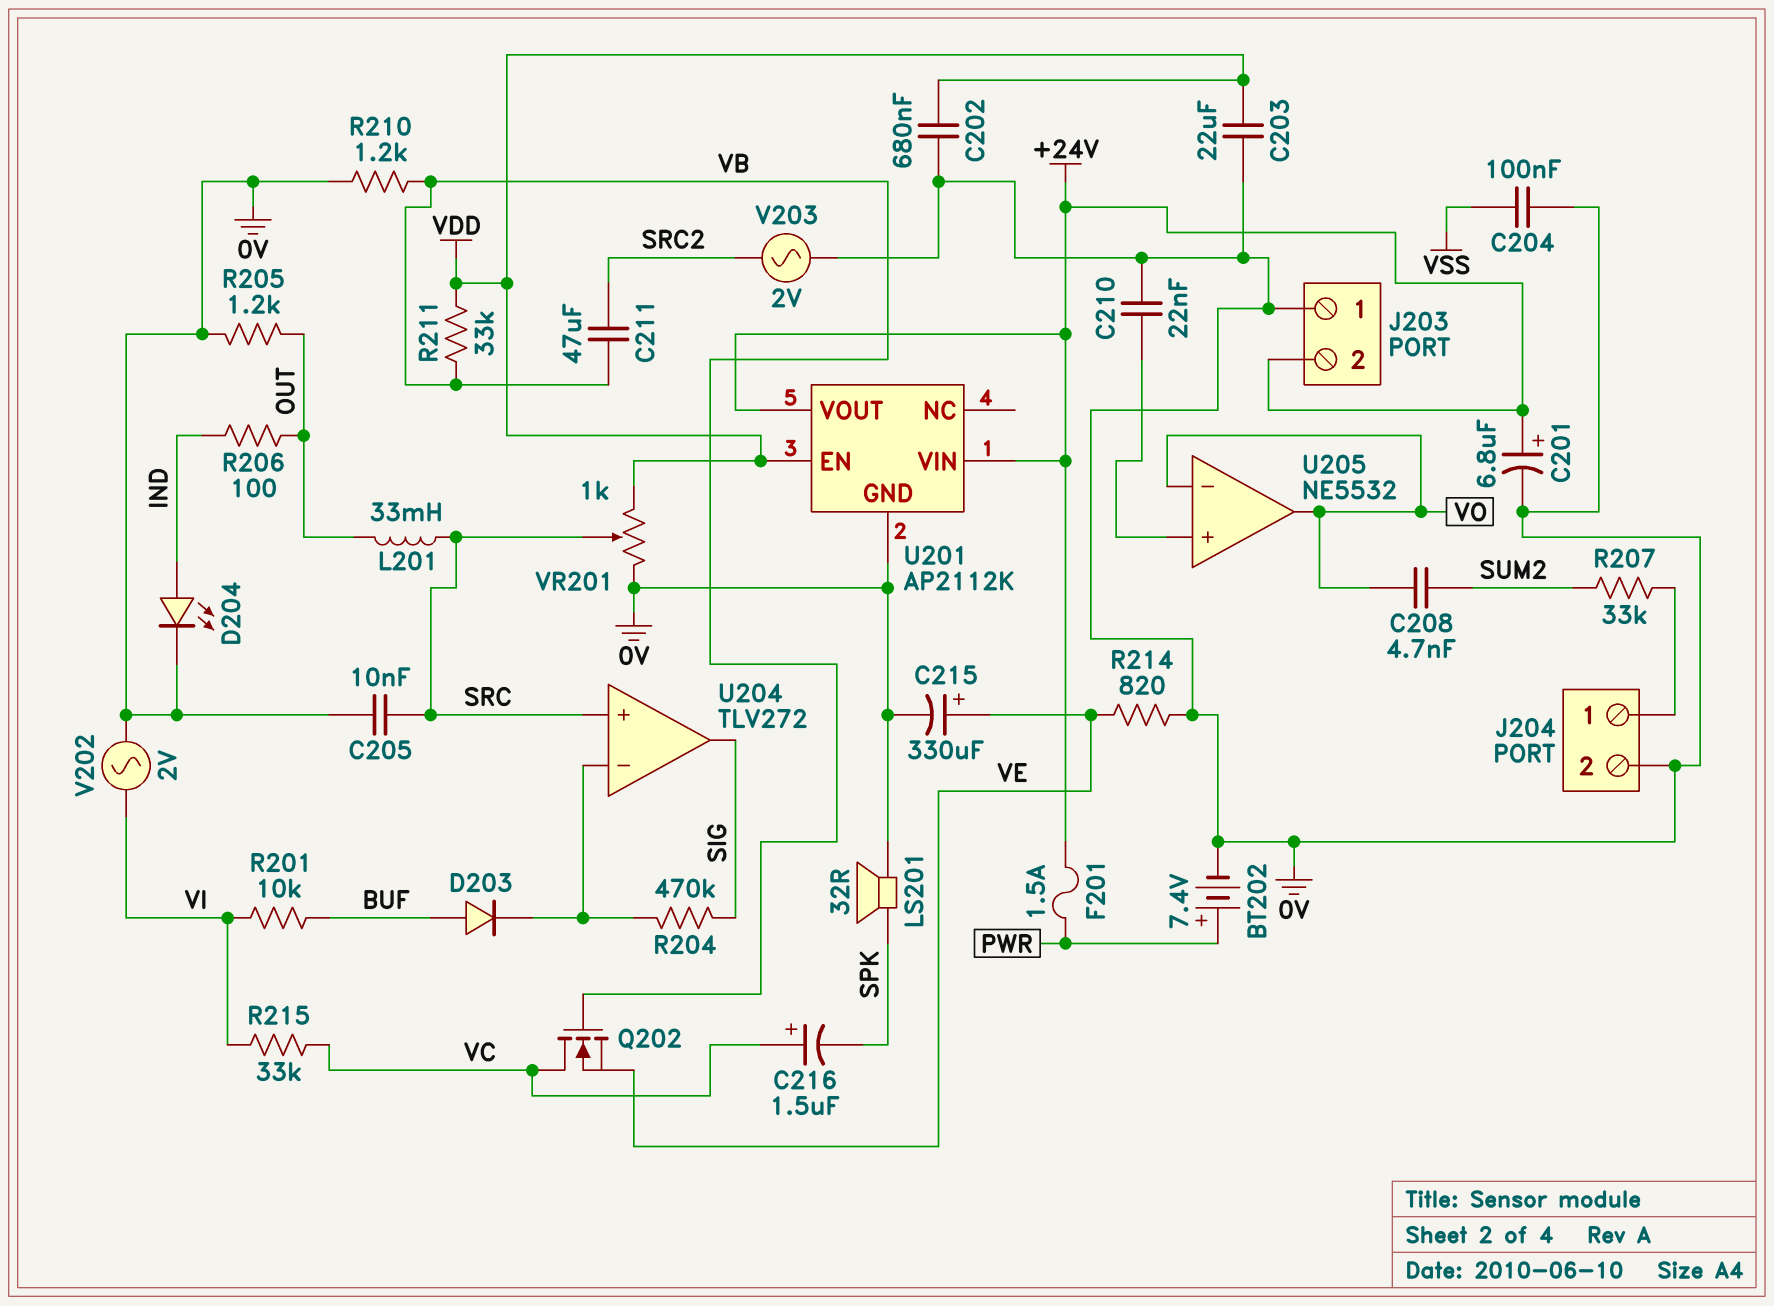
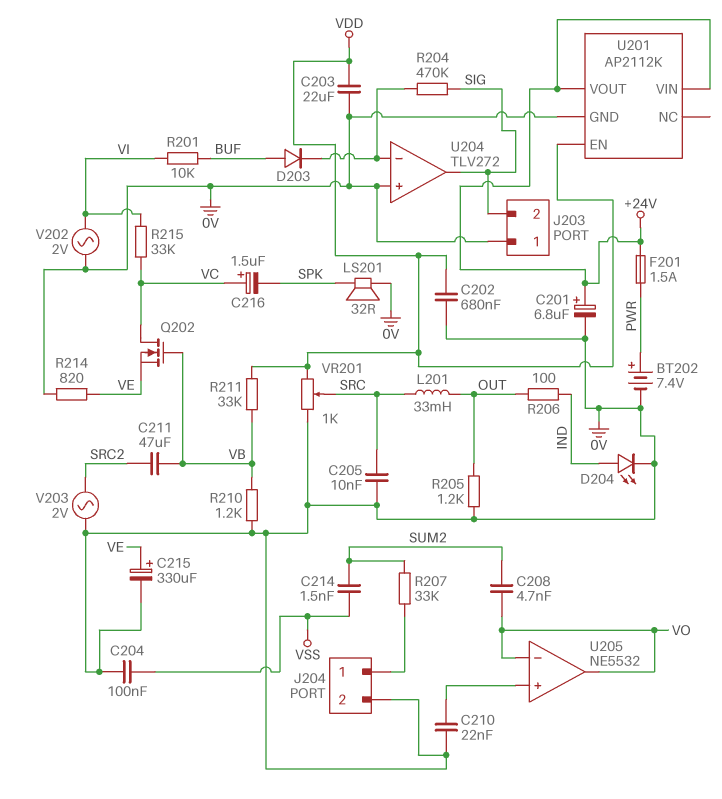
C214: none -> 1.5nF (SUM2, VSS)
J203 pin 2: +24V -> SIG
U204 pin in+: SRC -> 0V

